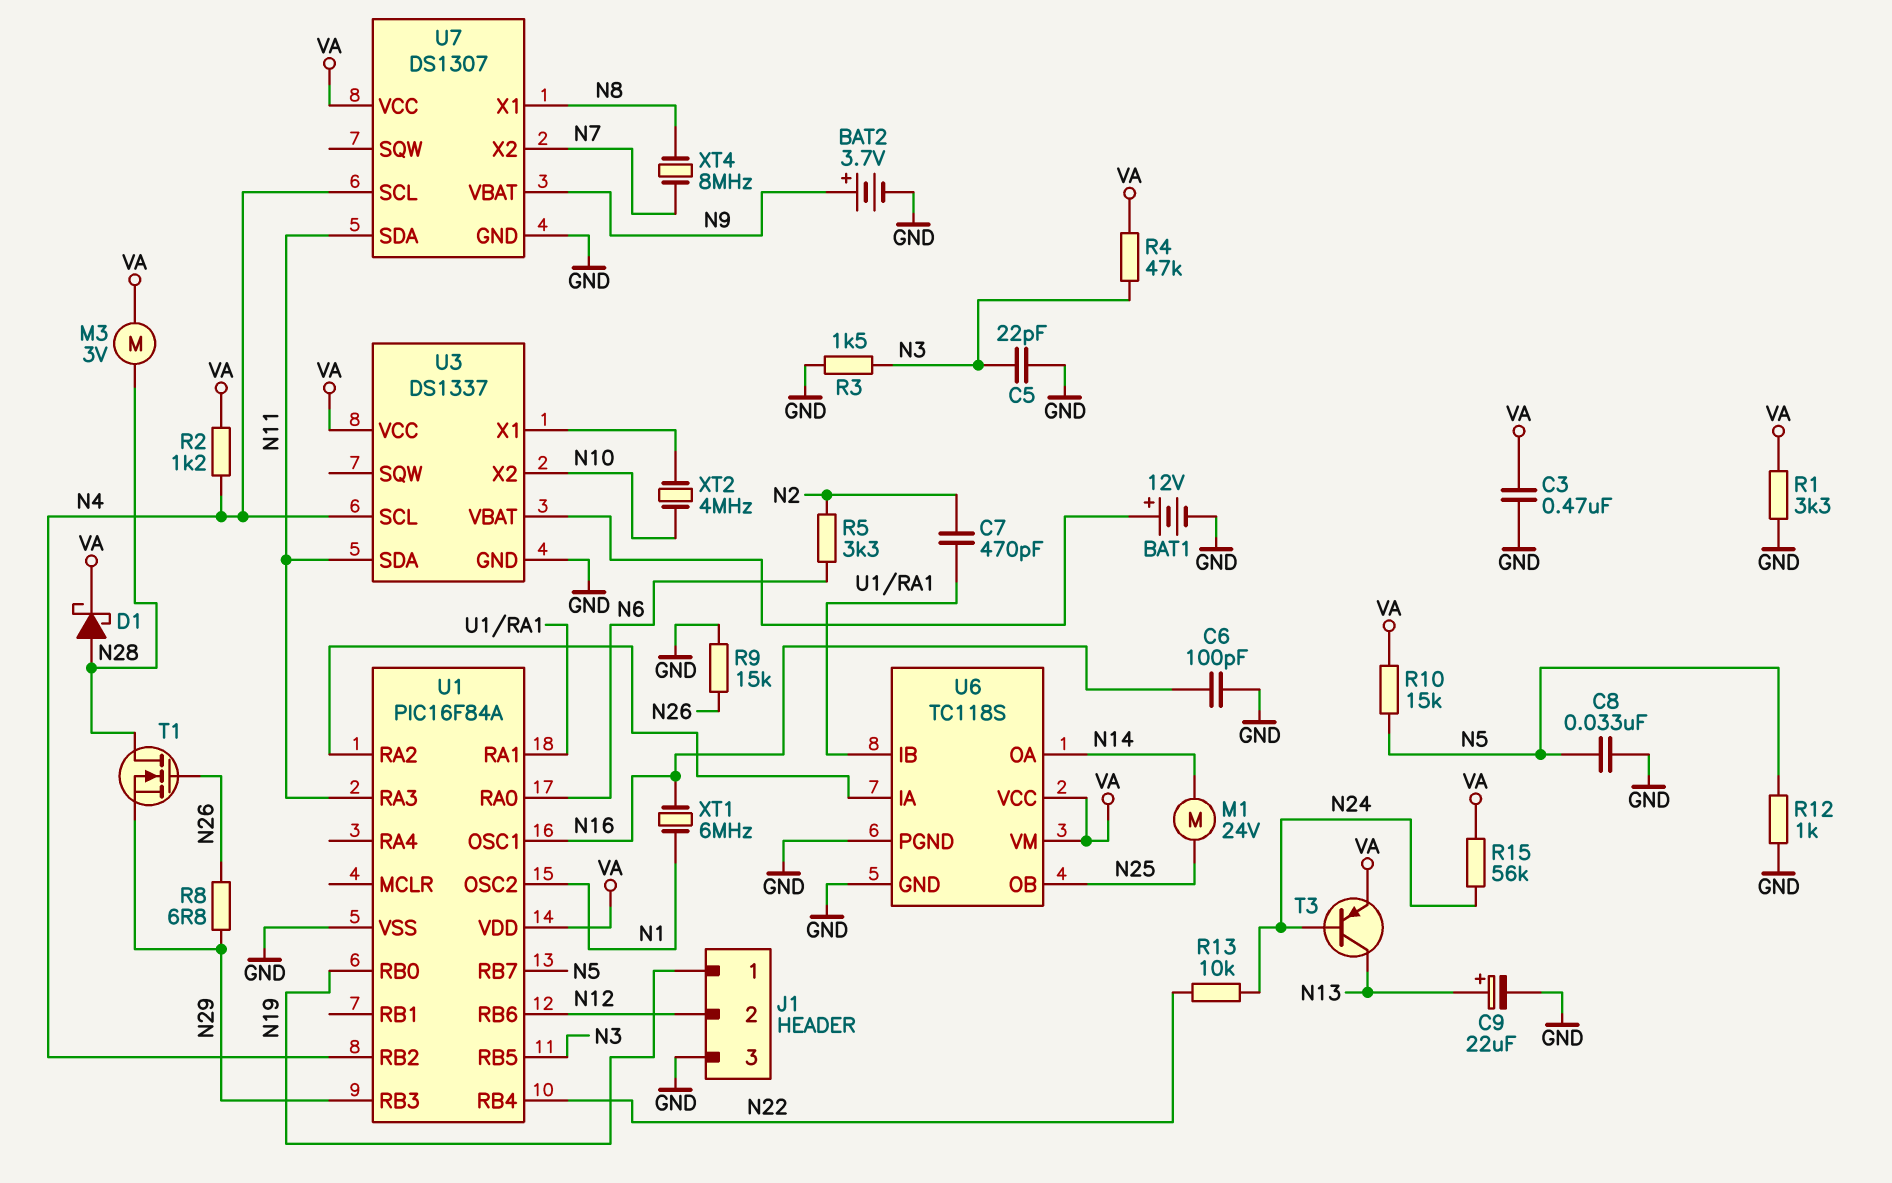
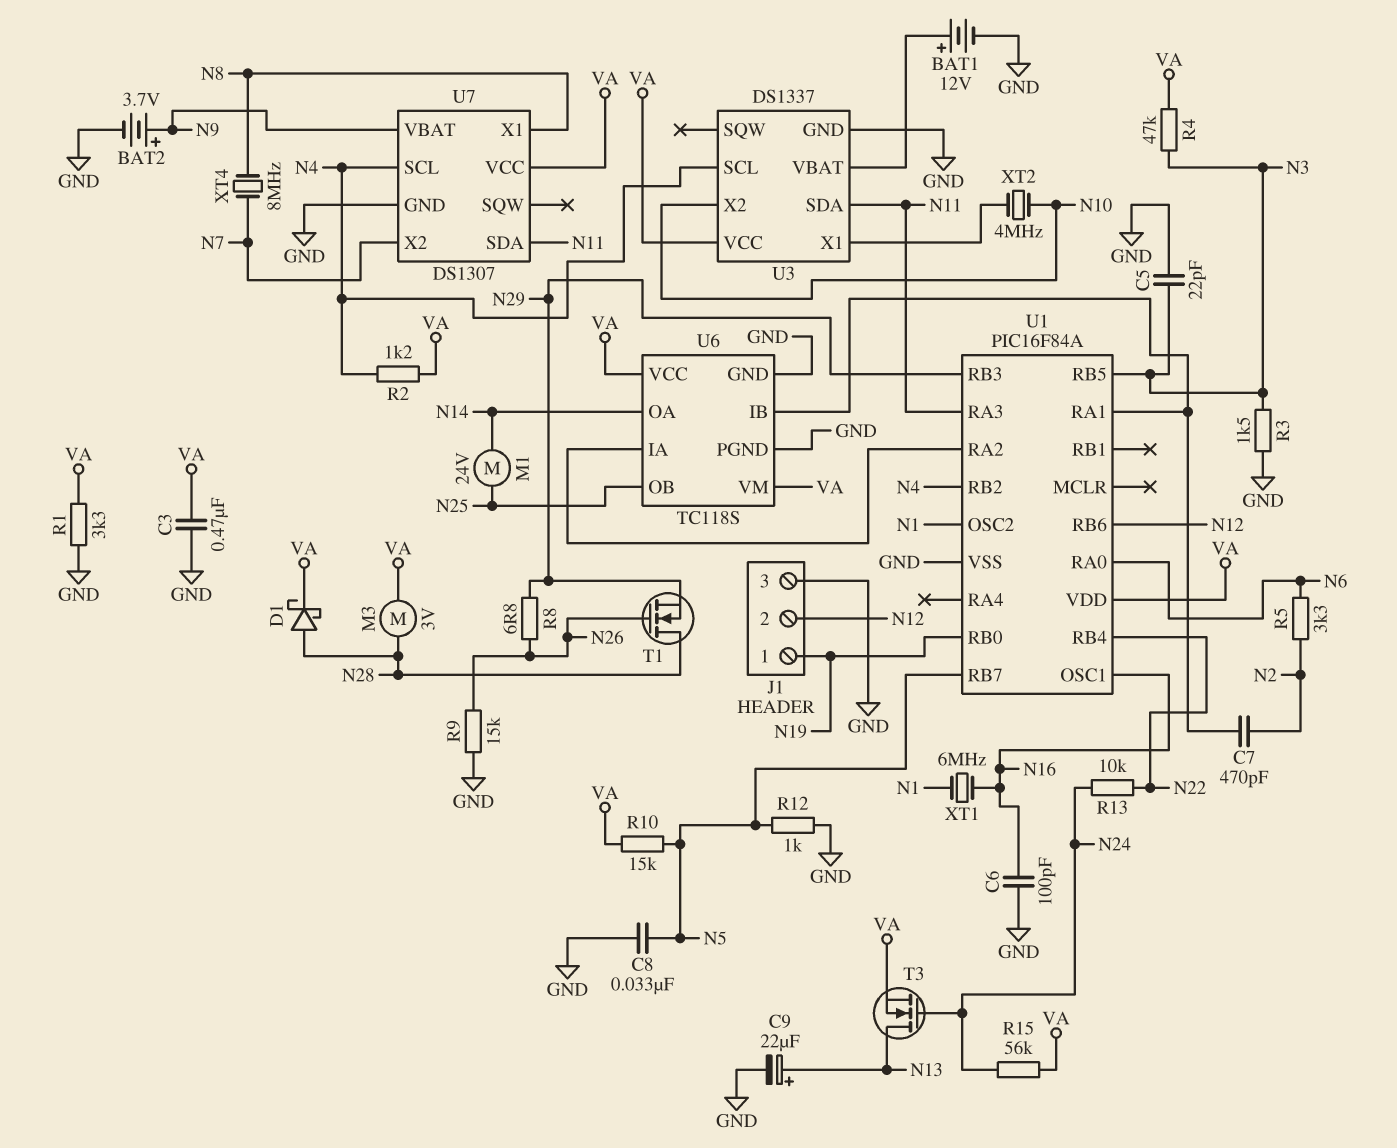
T3: PNP (B N24, C N13, E VA) -> NMOS (G N24, D N13, S VA)

